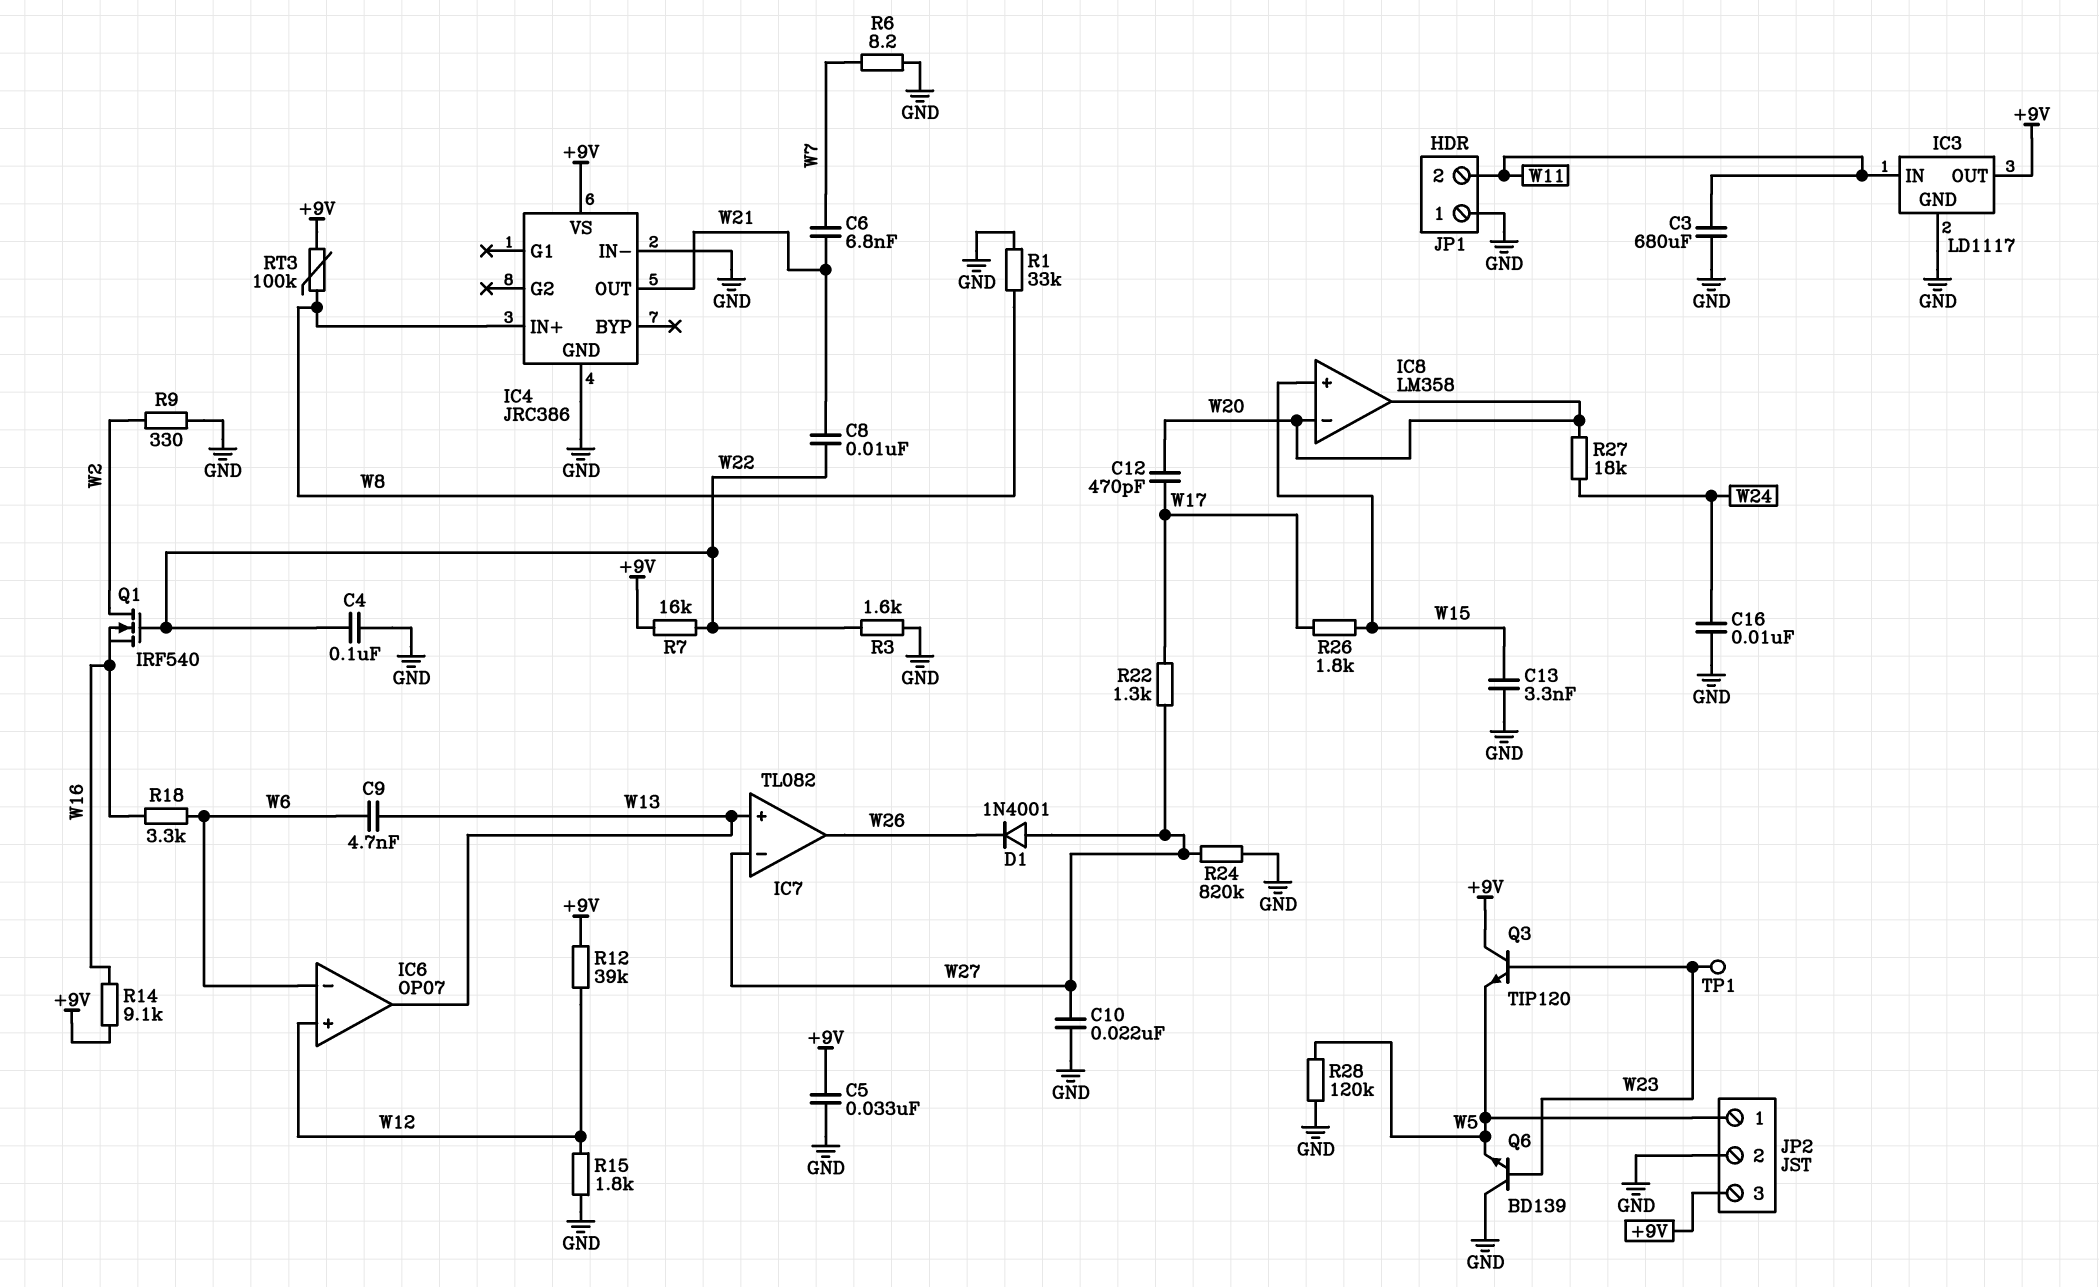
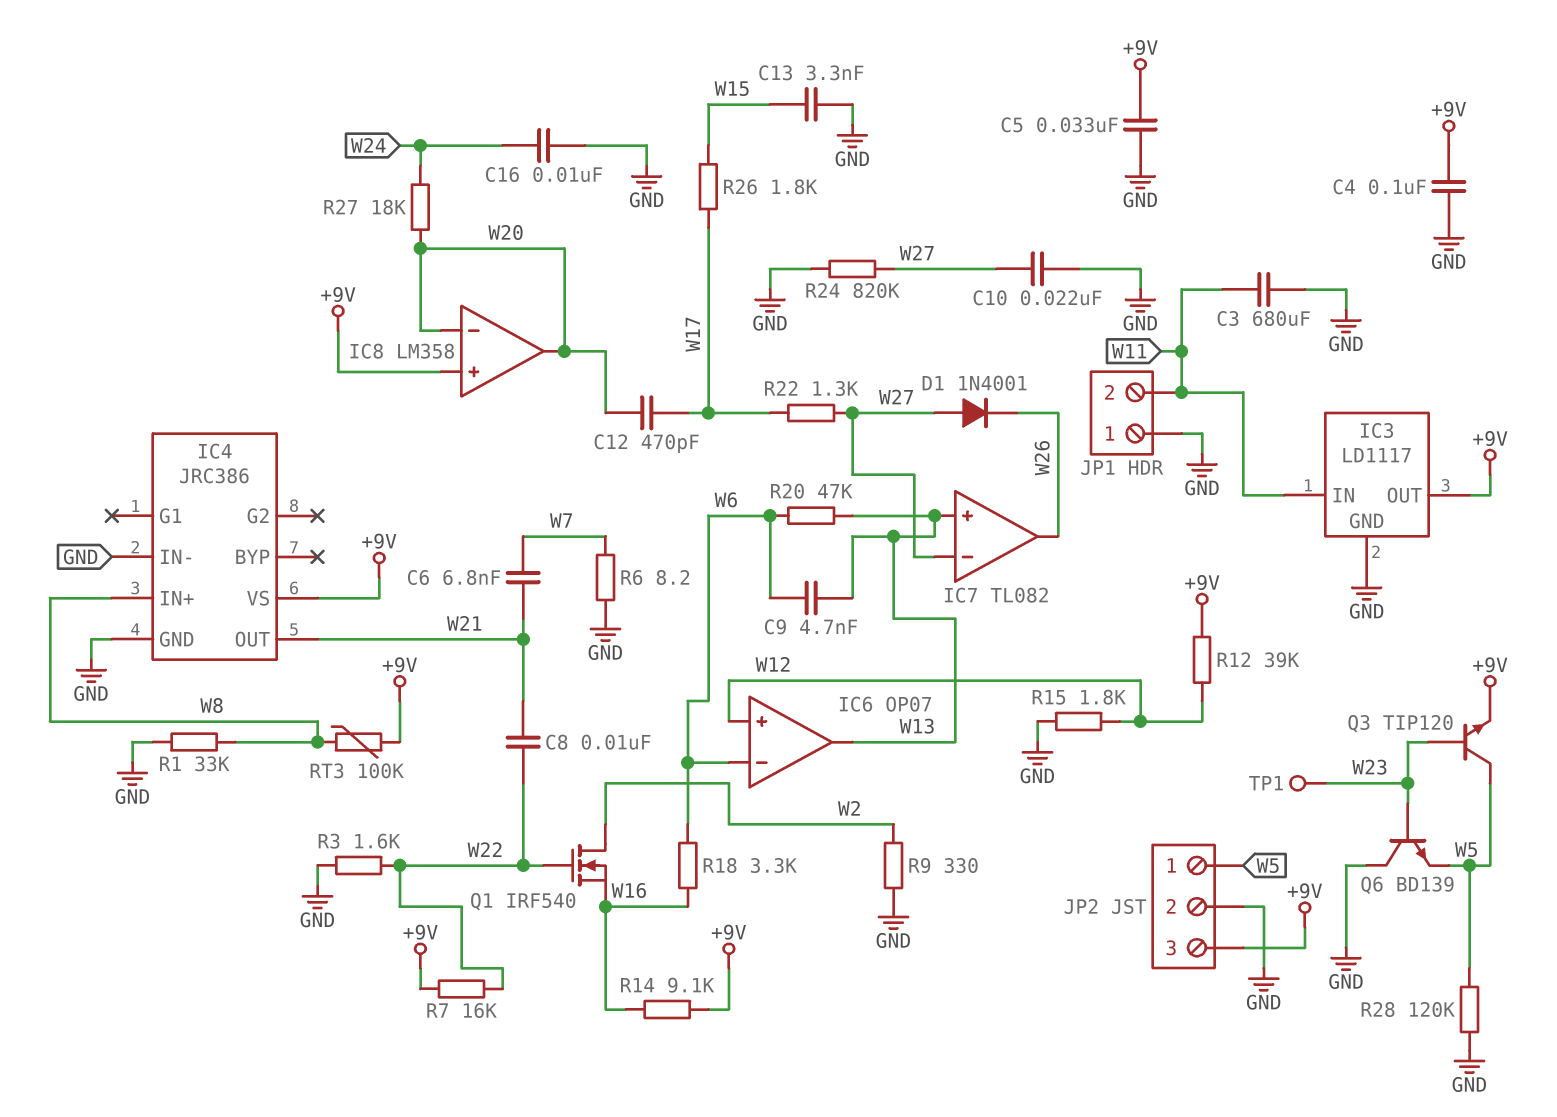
C4: 100nF (GND, W22) -> 100nF (+9V, GND)
IC8 pin in+: W15 -> +9V
Q3: NPN TIP120 (B W23, C +9V, E W5) -> NPN TIP120 (B W23, C W5, E +9V)
R20: none -> 47k (W6, W13)

